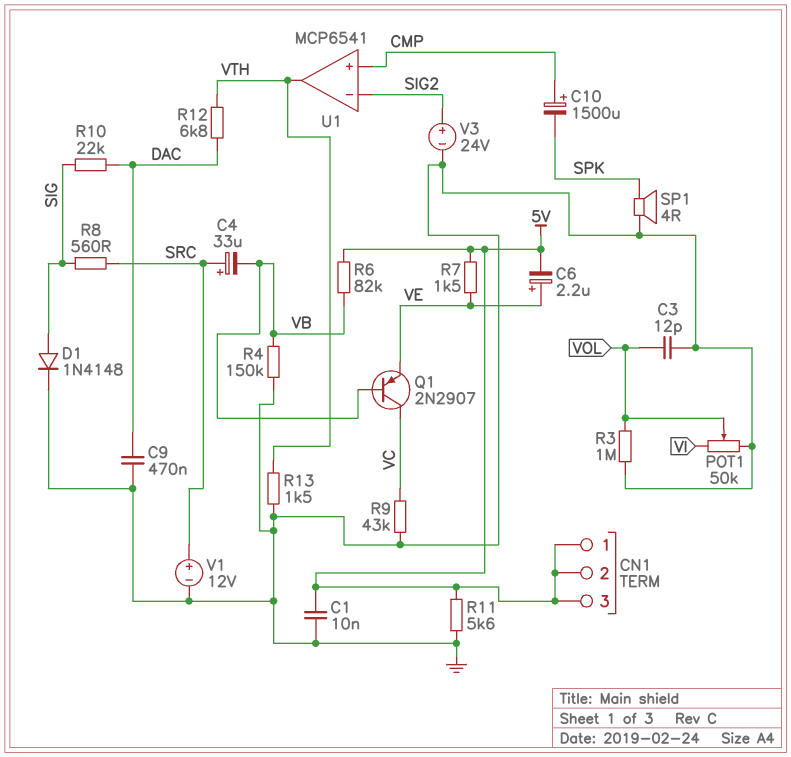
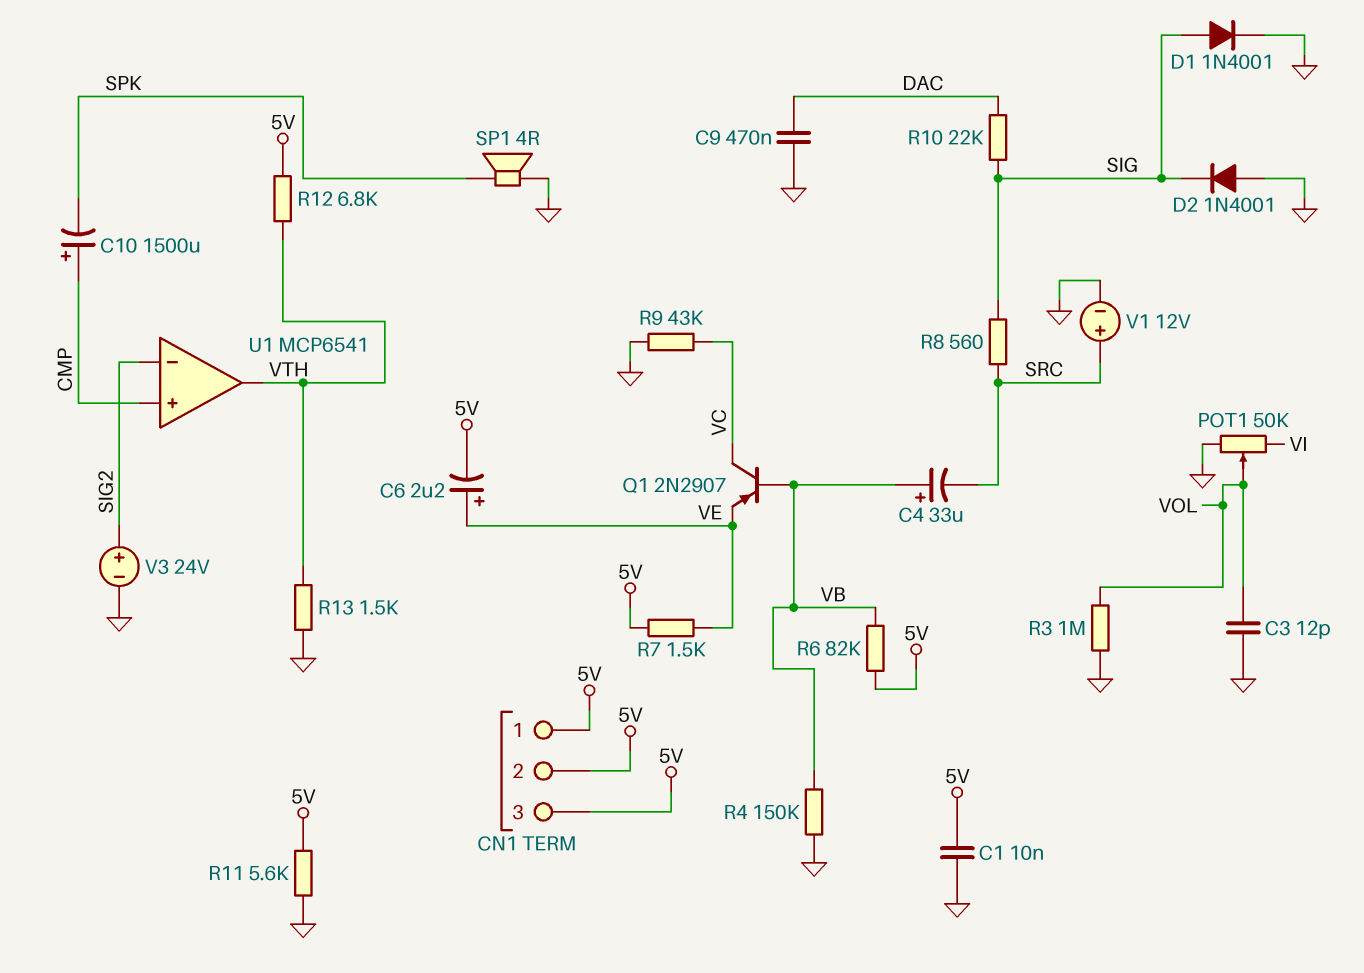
C4: 33uF (plus SRC, minus VB) -> 33uF (plus VB, minus SRC)
D1: diode 1N4148 (A SIG, K GND) -> diode 1N4001 (A SIG, K GND)
D2: none -> diode 1N4001 (A GND, K SIG)
R12: 6.8k (DAC, VTH) -> 6.8k (5V, VTH)

